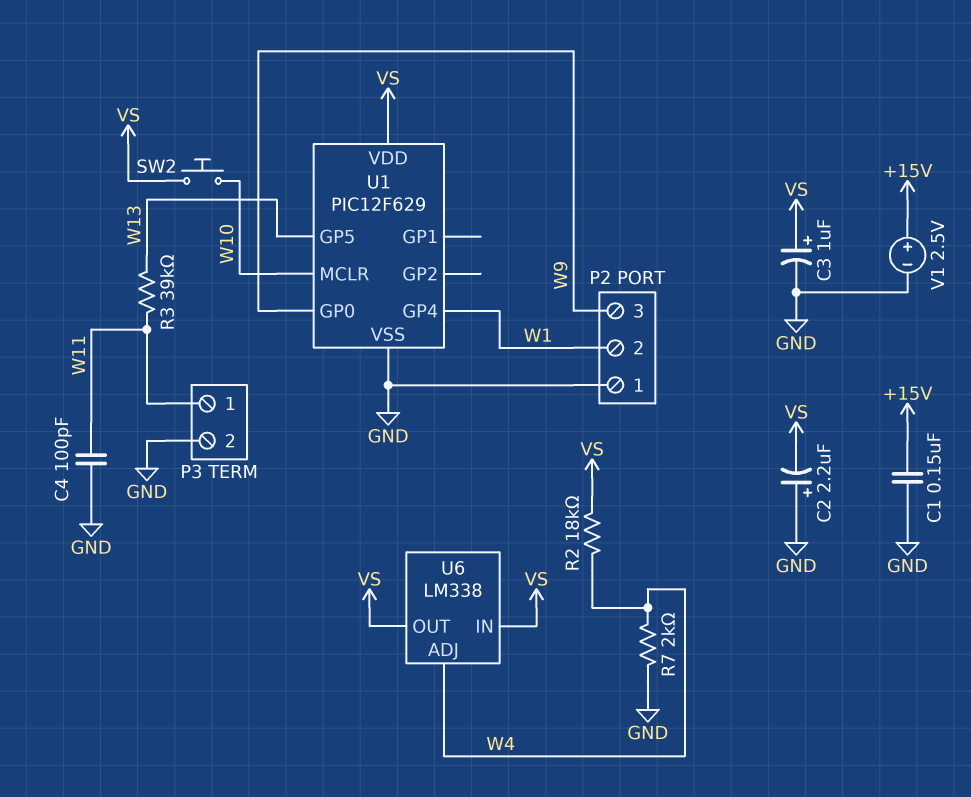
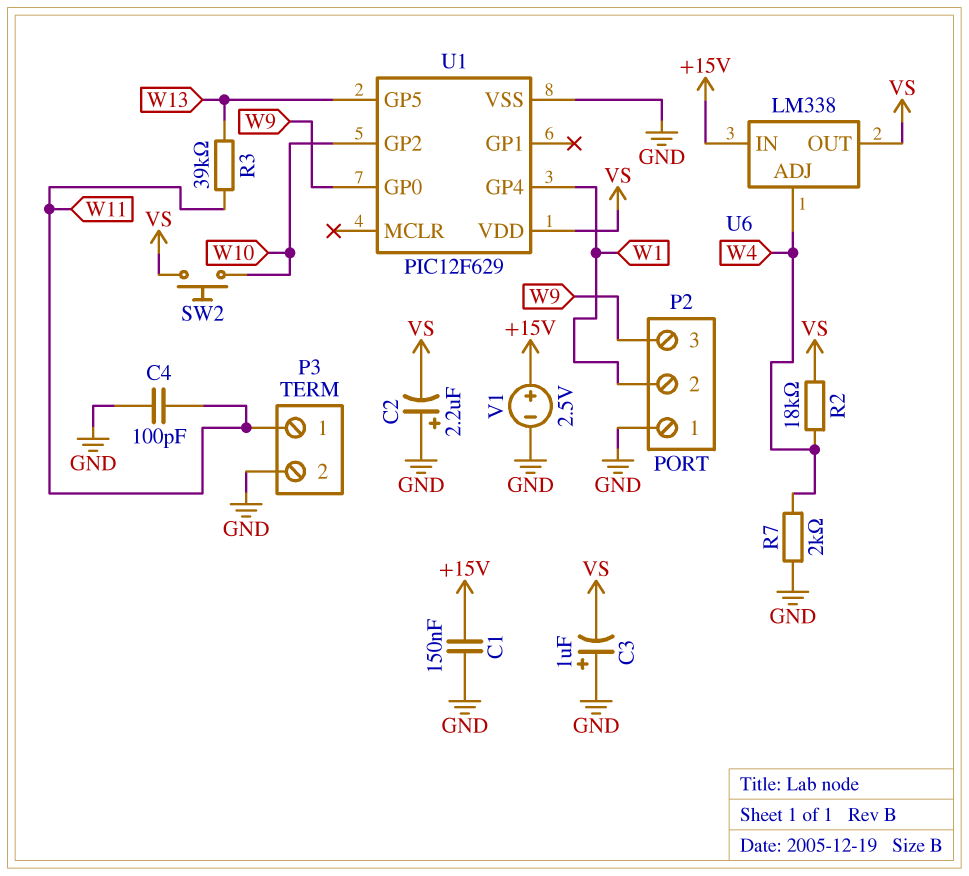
C3: 1uF (plus VS, minus GND) -> 1uF (plus GND, minus VS)
U1 pin GP2: none -> W10
U1 pin MCLR: W10 -> none
U6 pin IN: VS -> +15V

